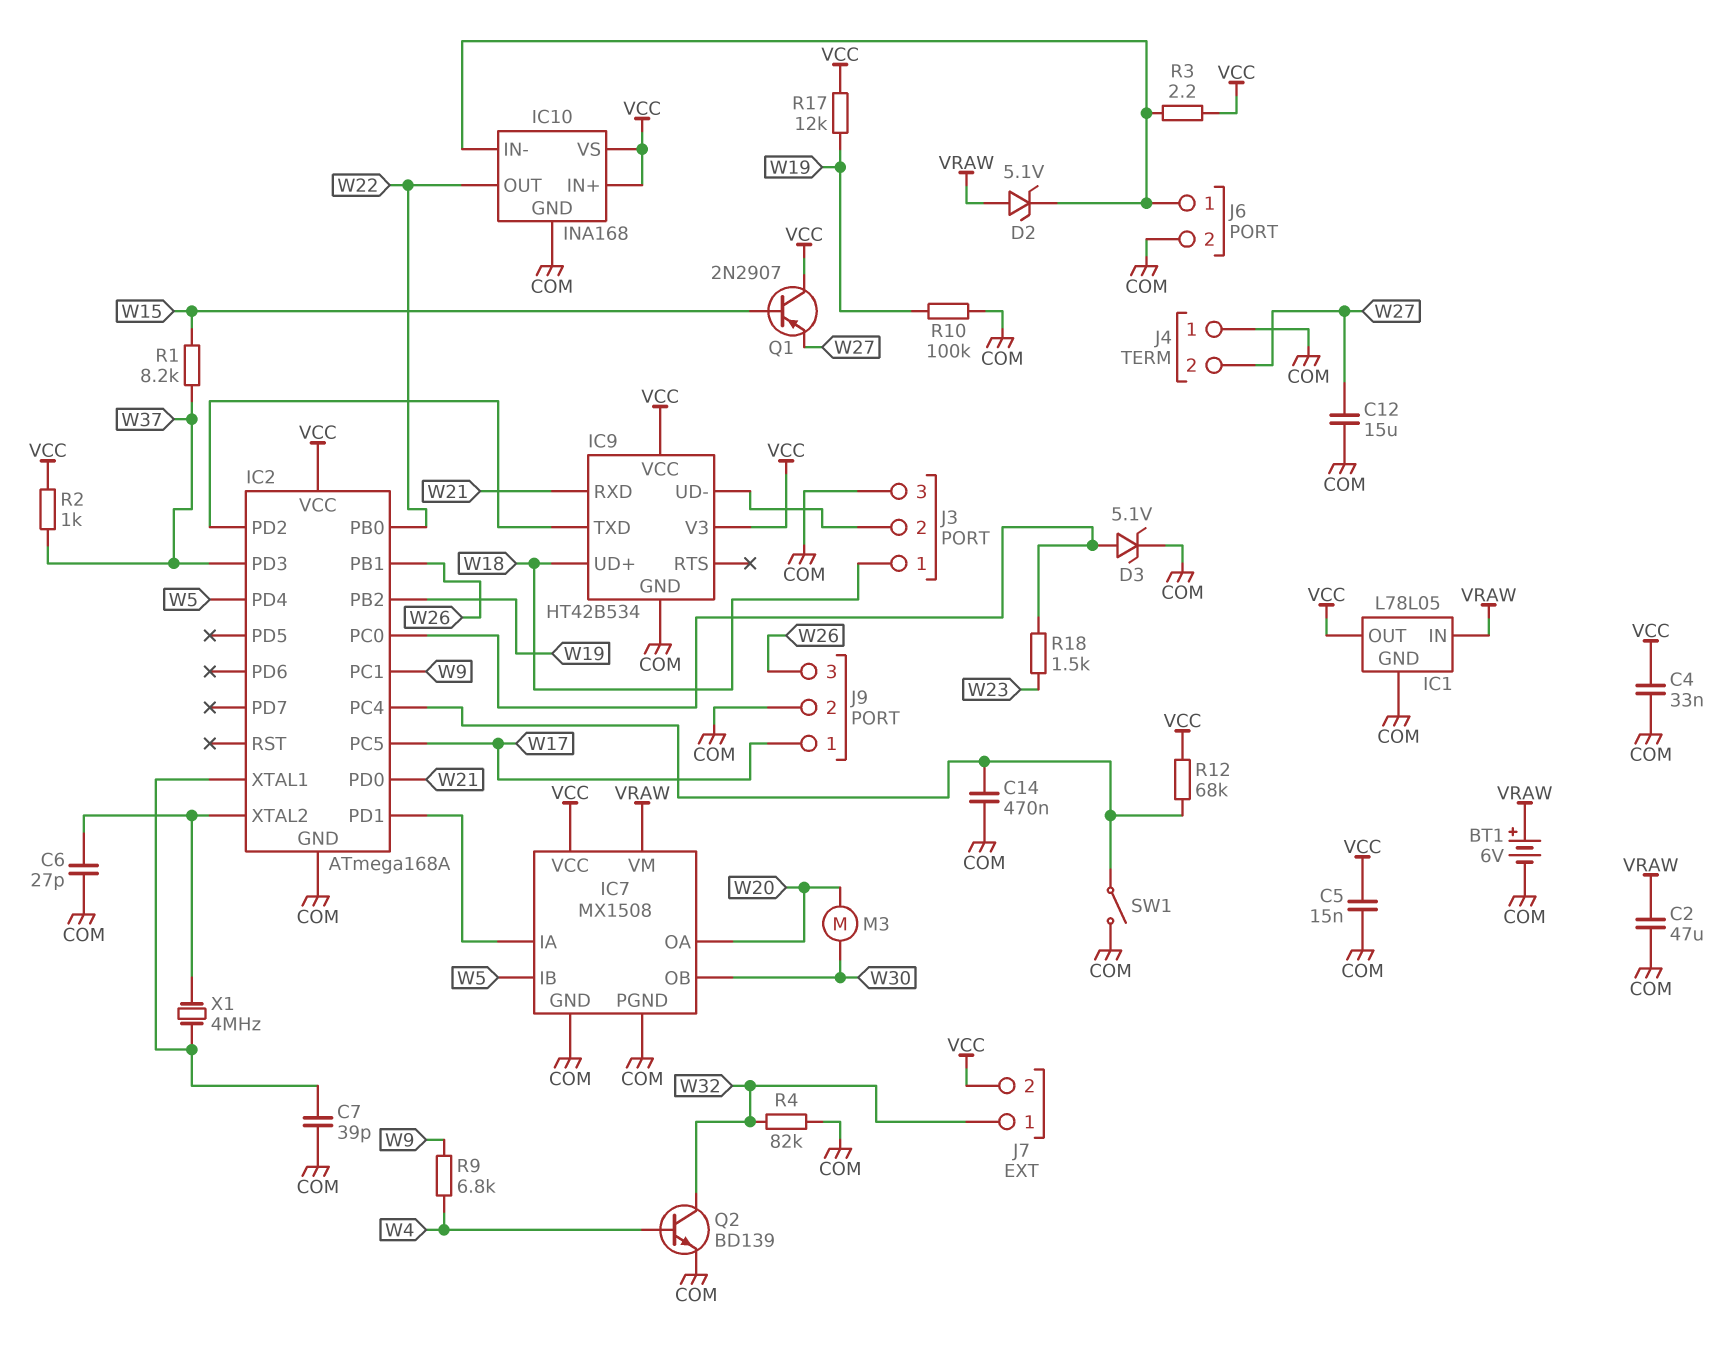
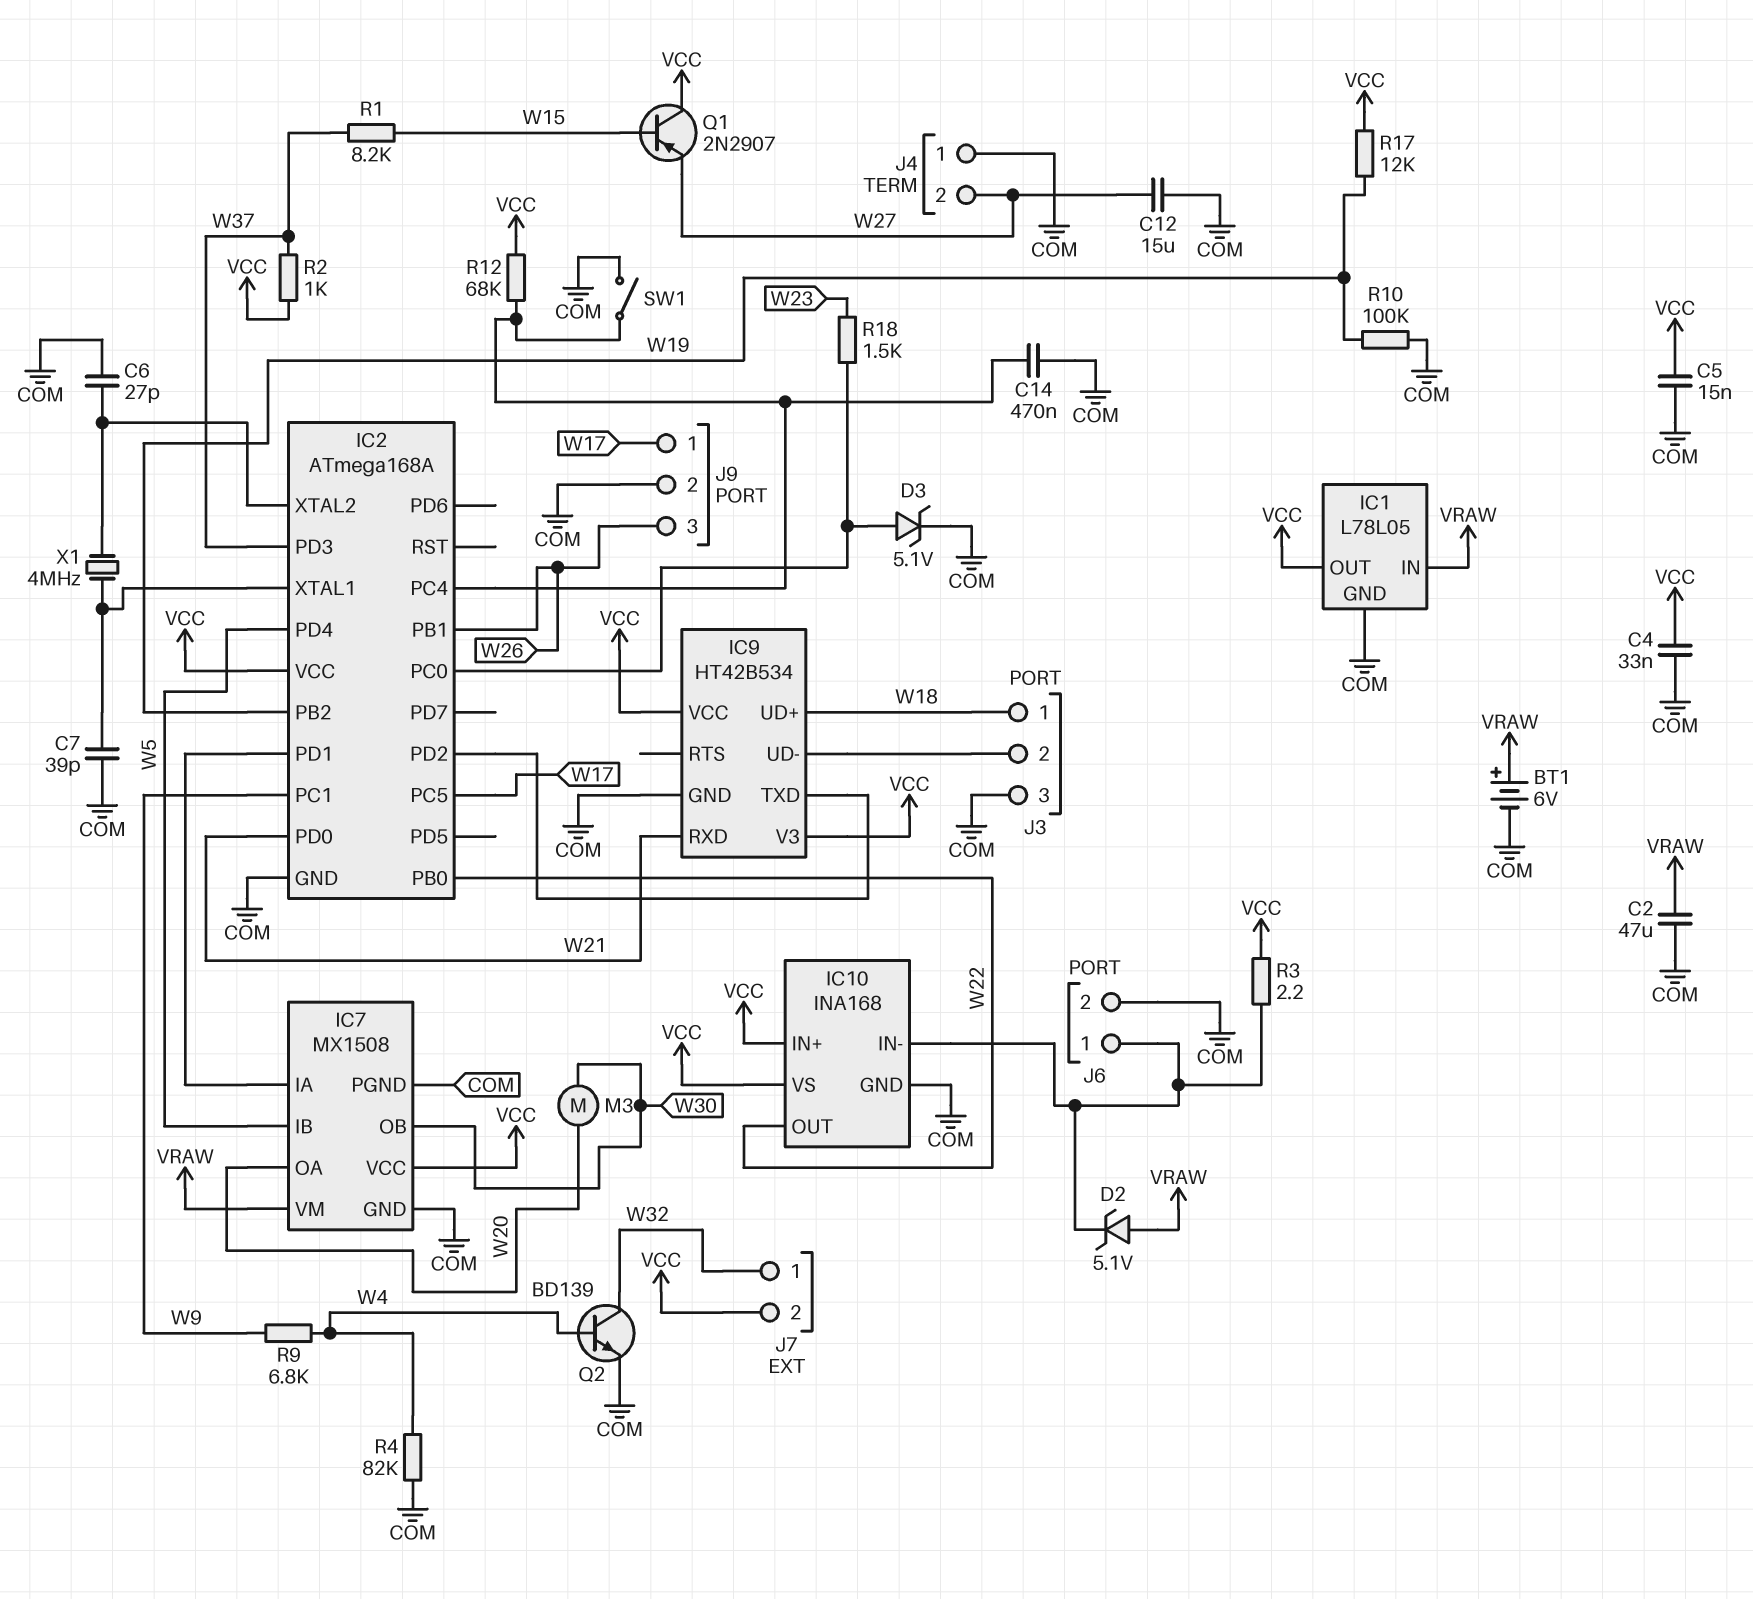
R4: 82k (COM, W32) -> 82k (COM, W4)

